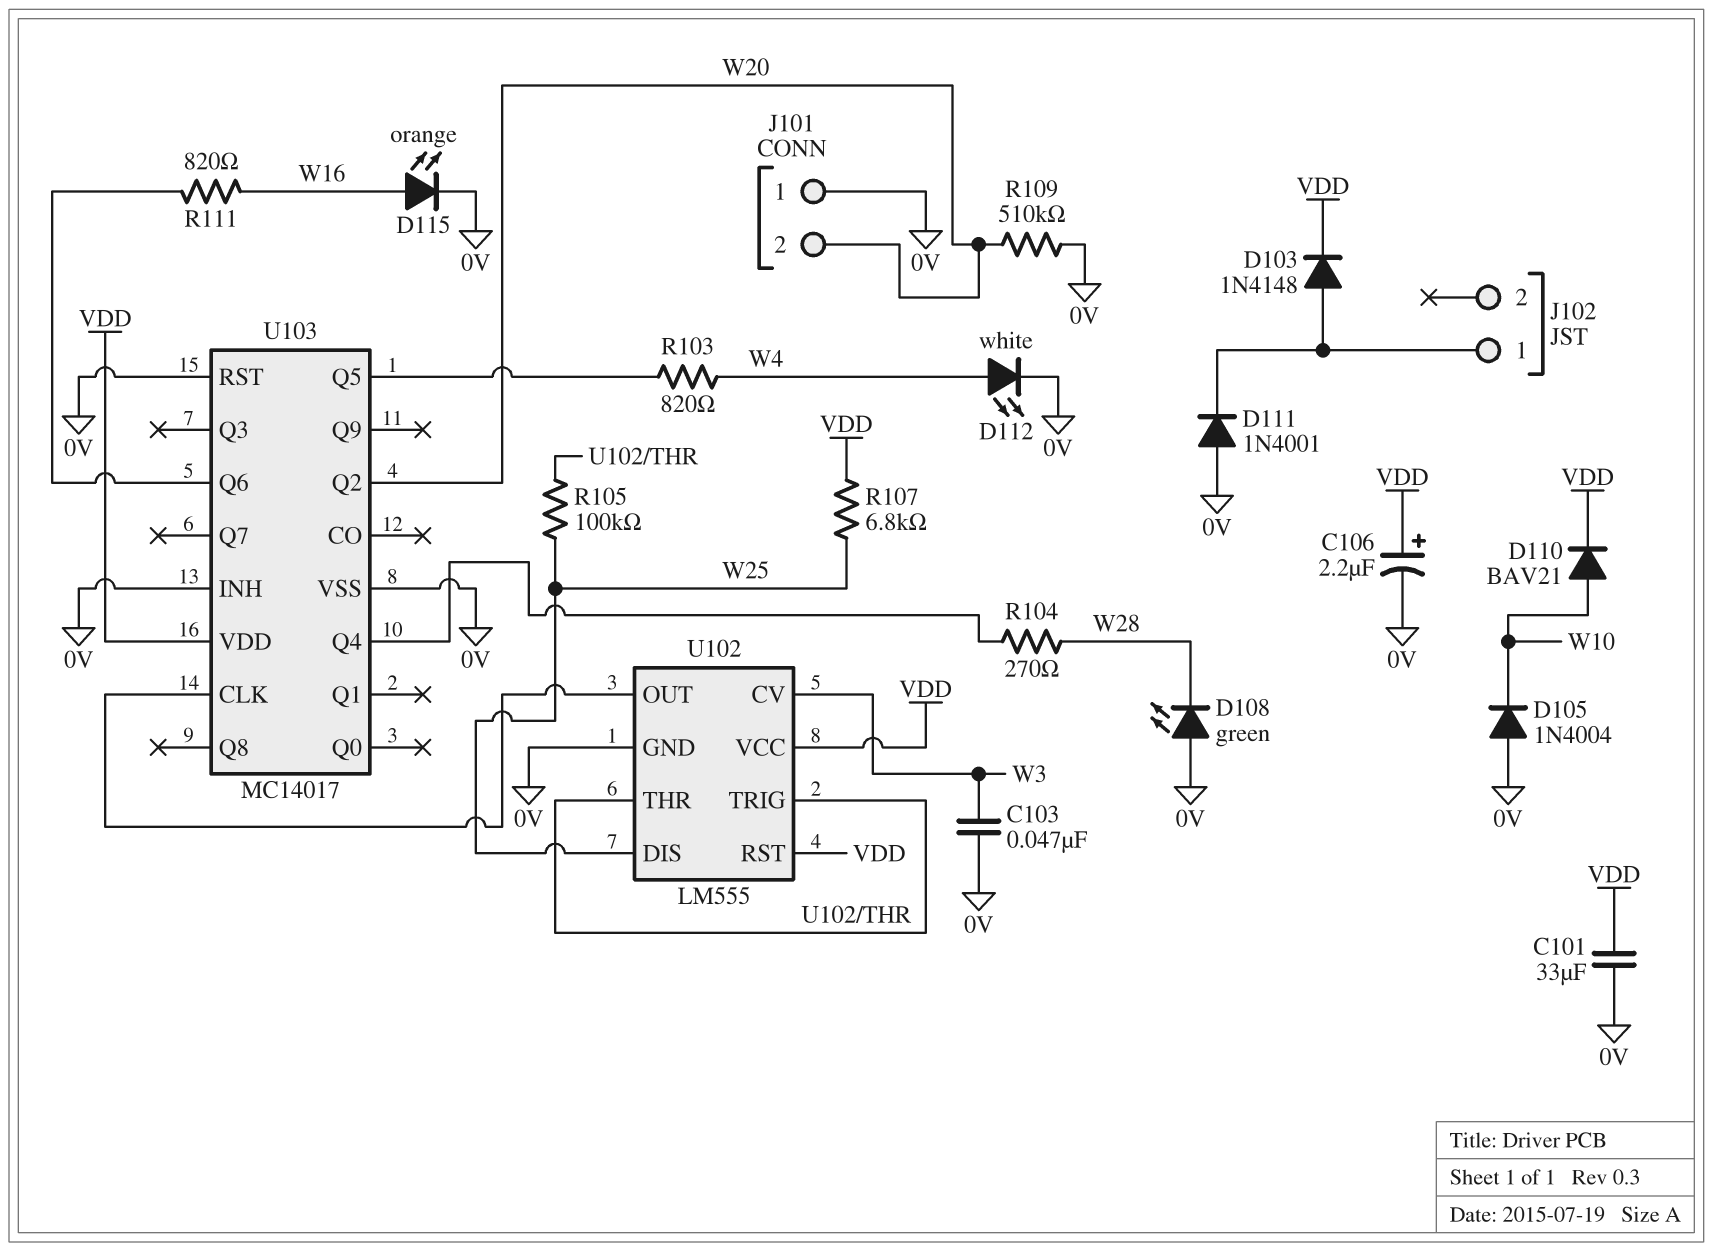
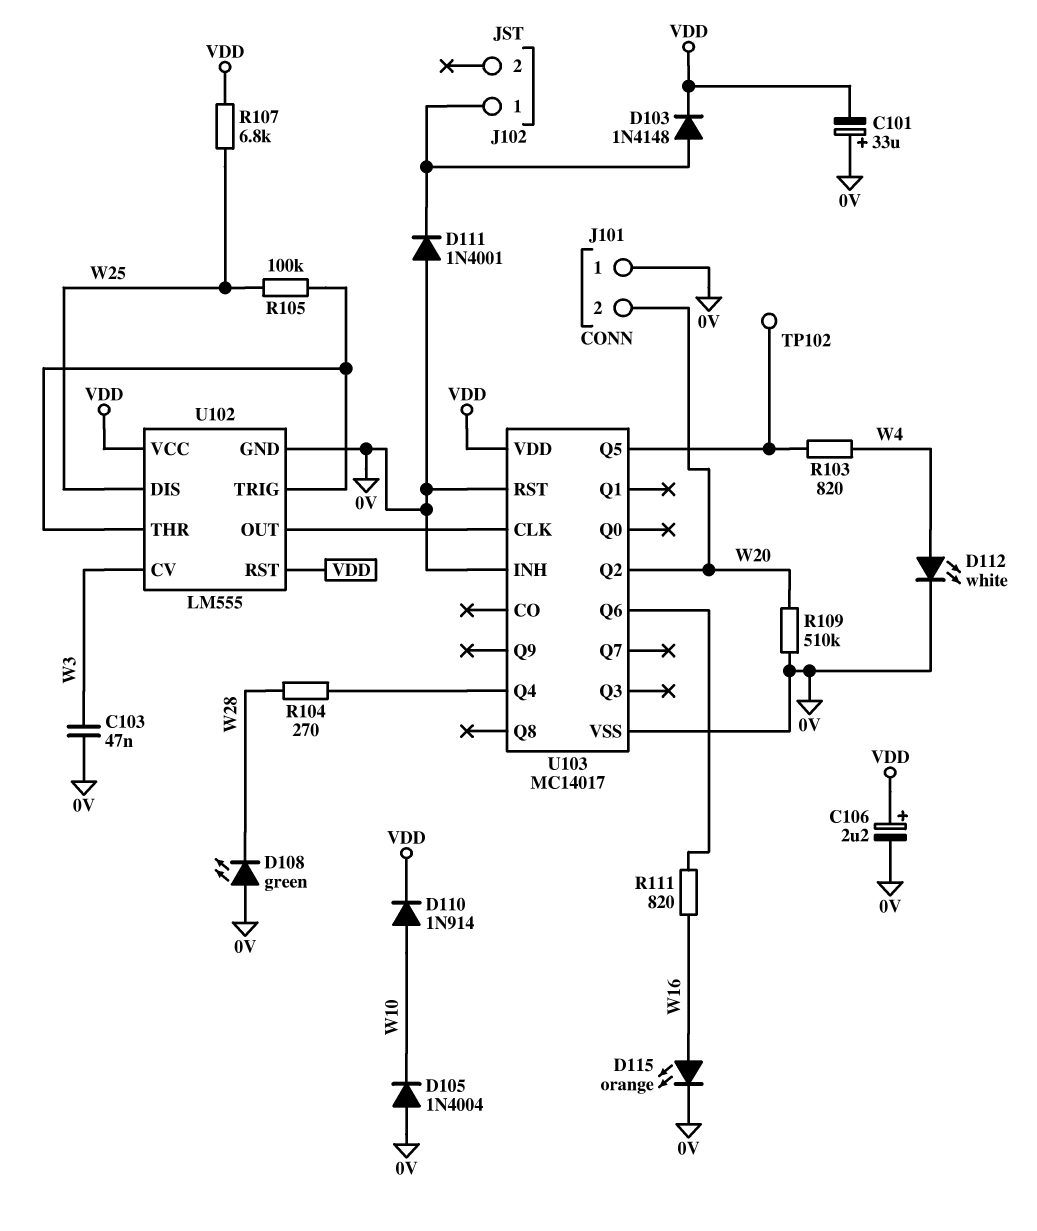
C101: 33uF (0V, VDD) -> 33uF (plus 0V, minus VDD)
D110: diode BAV21 (A W10, K VDD) -> diode 1N914 (A W10, K VDD)
TP102: none -> test point (U103/Q5)

